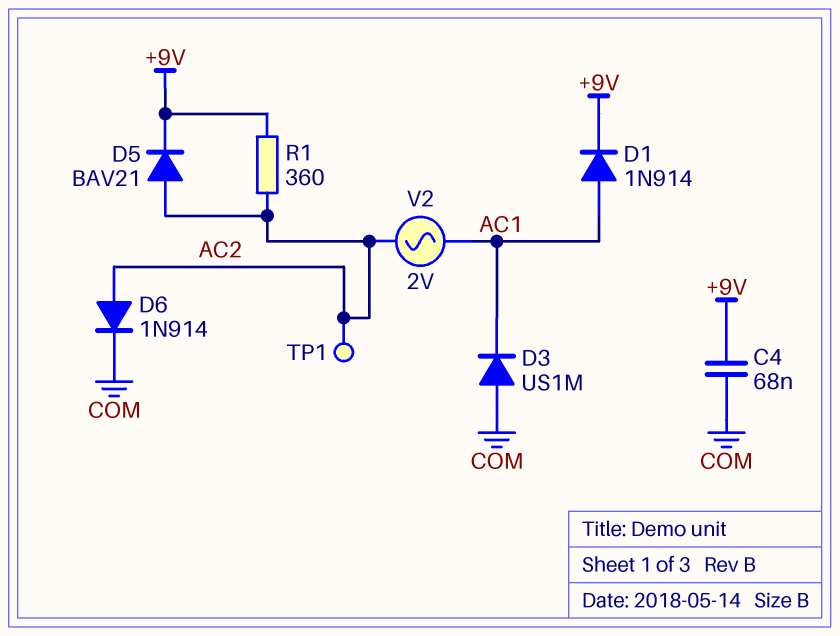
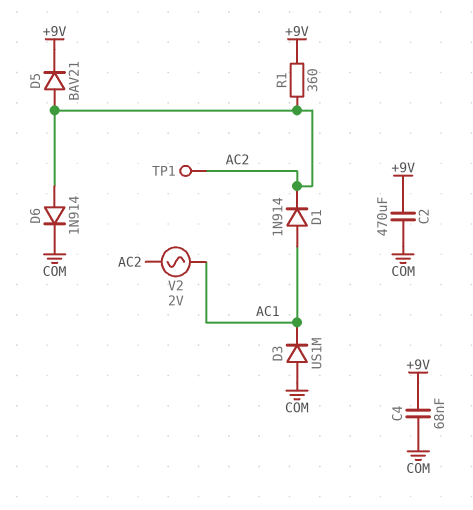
C2: none -> 470uF (+9V, COM)
D1: diode 1N914 (A AC1, K +9V) -> diode 1N914 (A AC1, K AC2)

